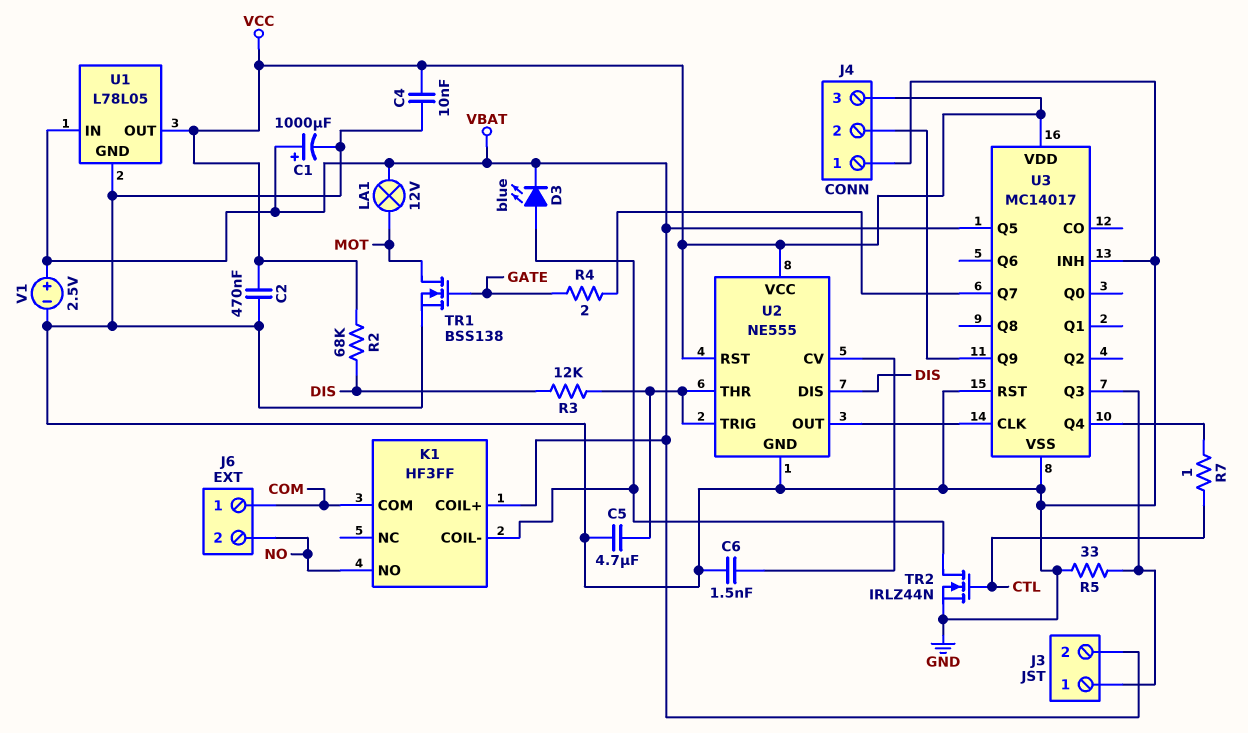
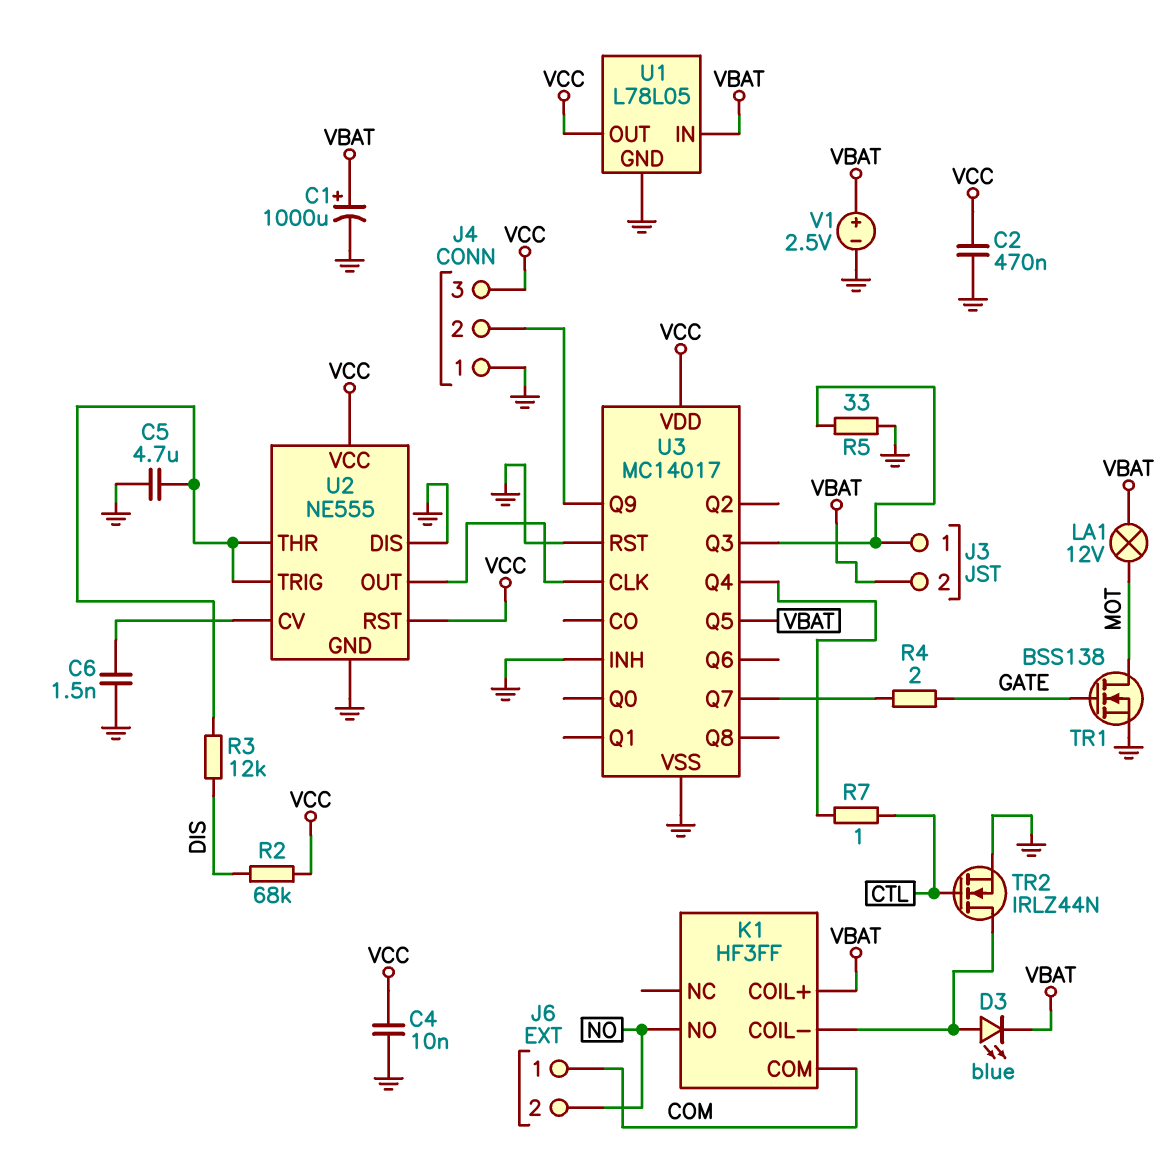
U2 pin DIS: DIS -> GND

